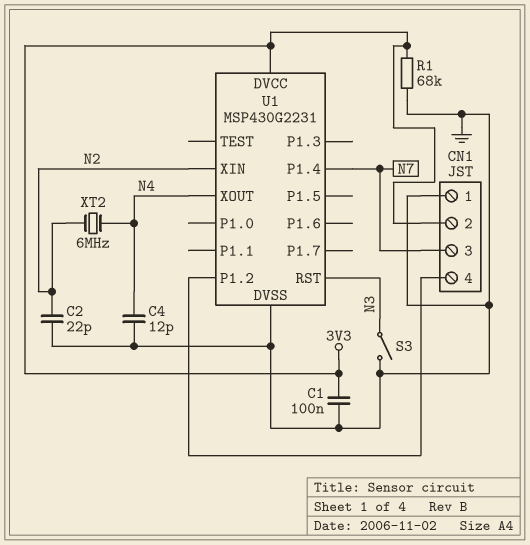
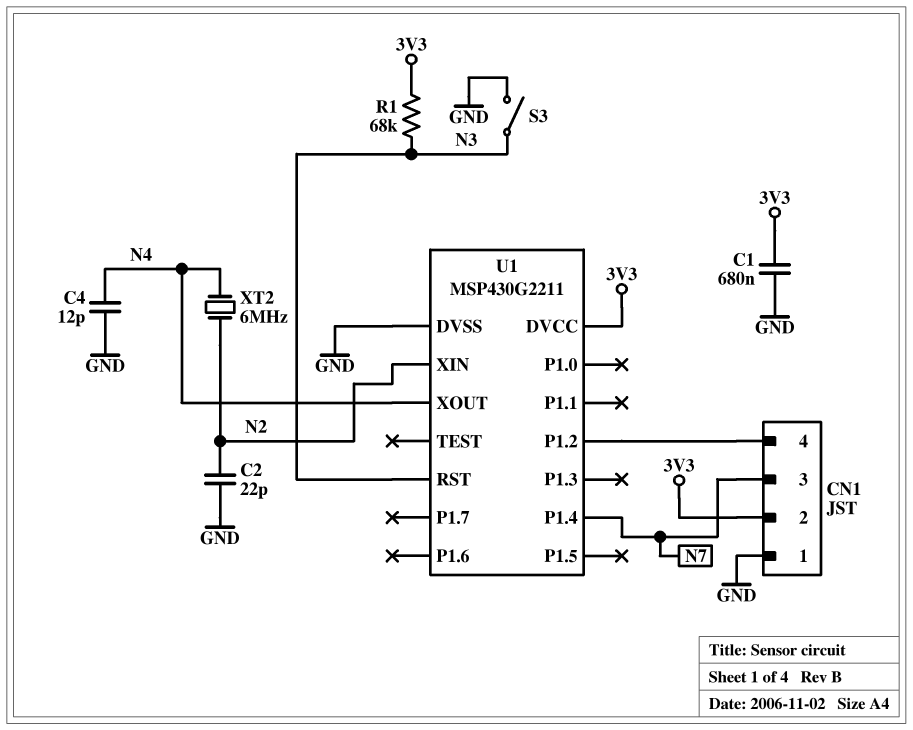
C1: 100nF (3V3, GND) -> 680nF (3V3, GND)
R1: 68k (3V3, GND) -> 68k (3V3, N3)
U1: MSP430G2231 -> MSP430G2211

